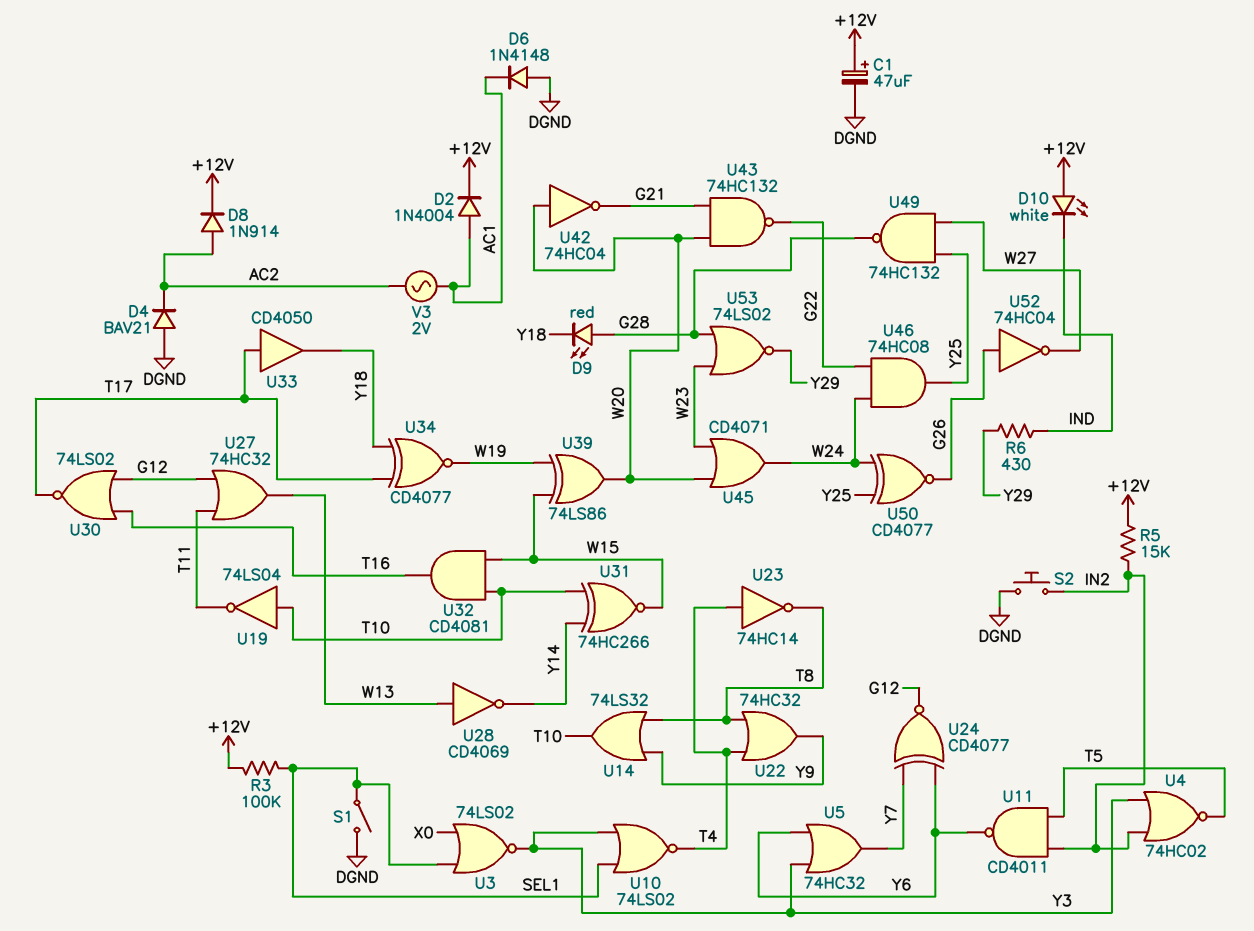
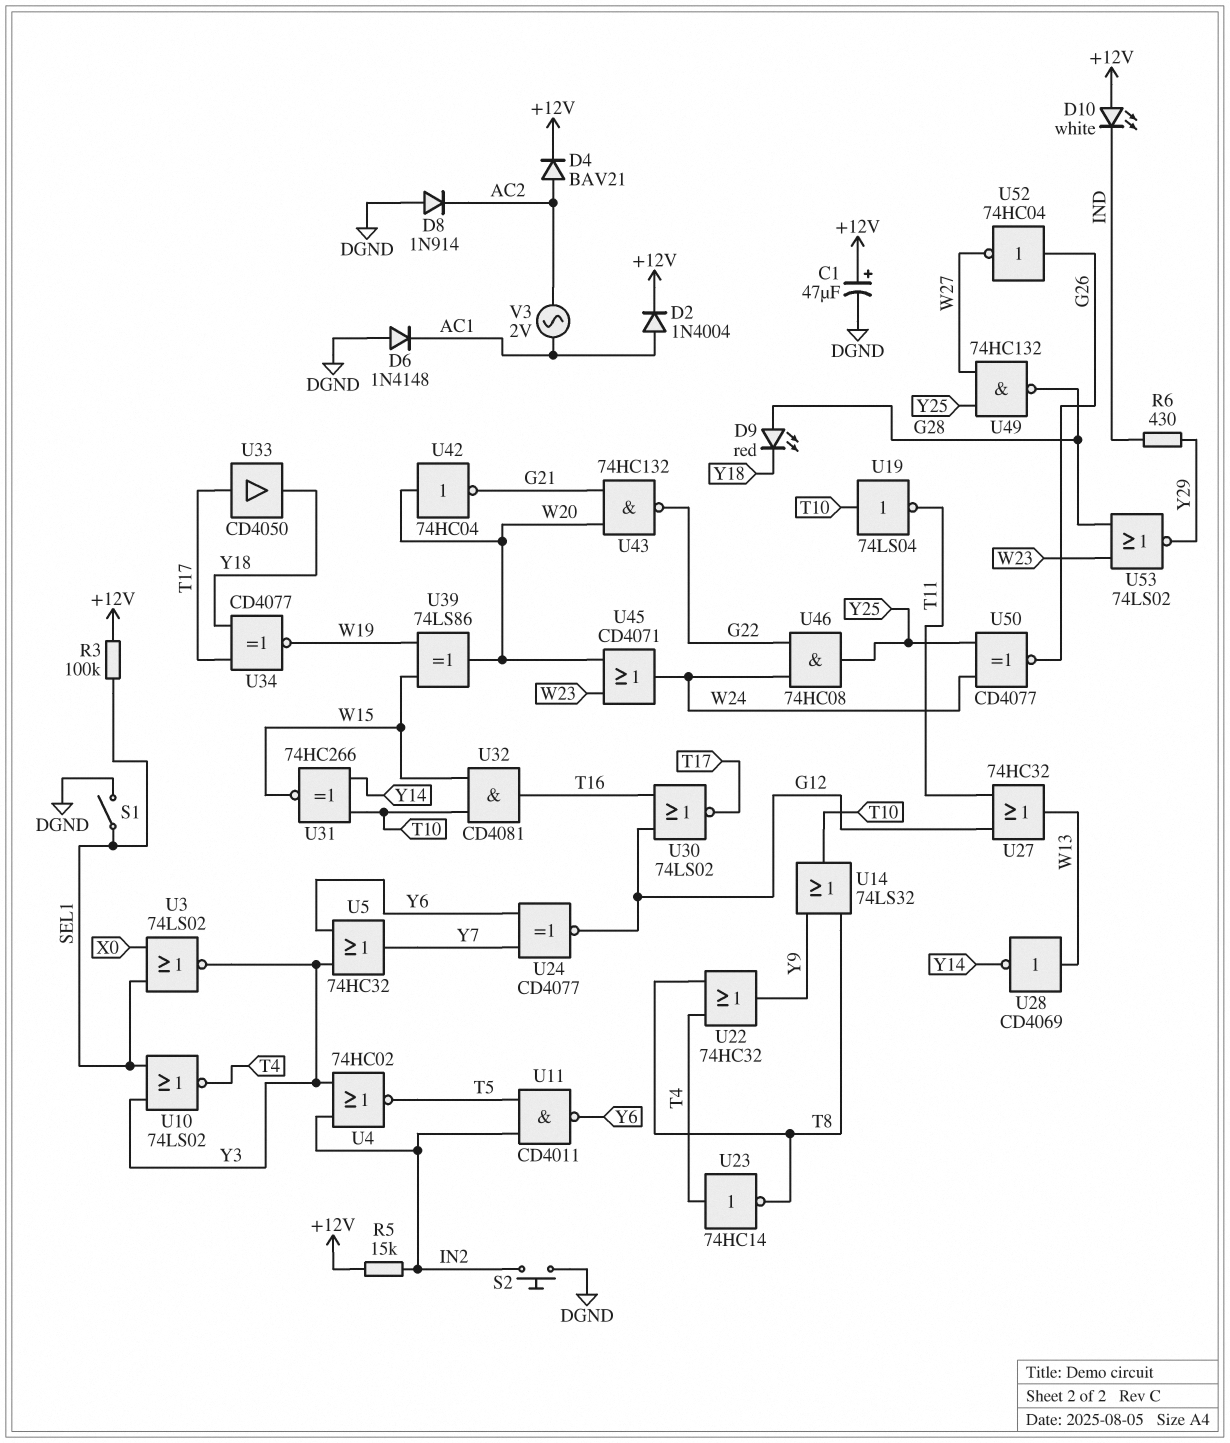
D4: diode BAV21 (A DGND, K AC2) -> diode BAV21 (A AC2, K +12V)
D8: diode 1N914 (A AC2, K +12V) -> diode 1N914 (A DGND, K AC2)

